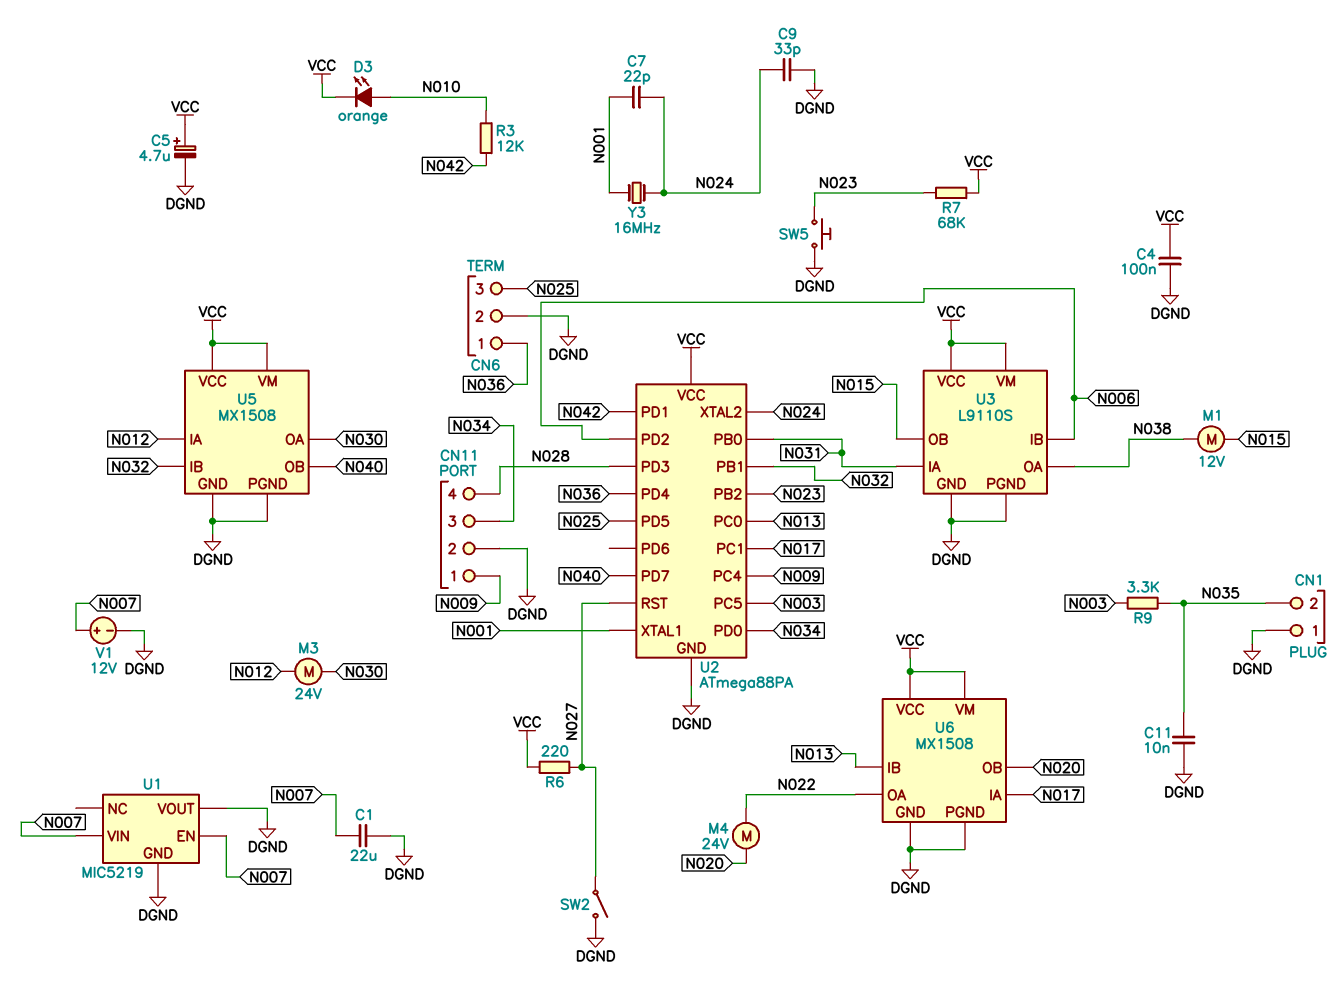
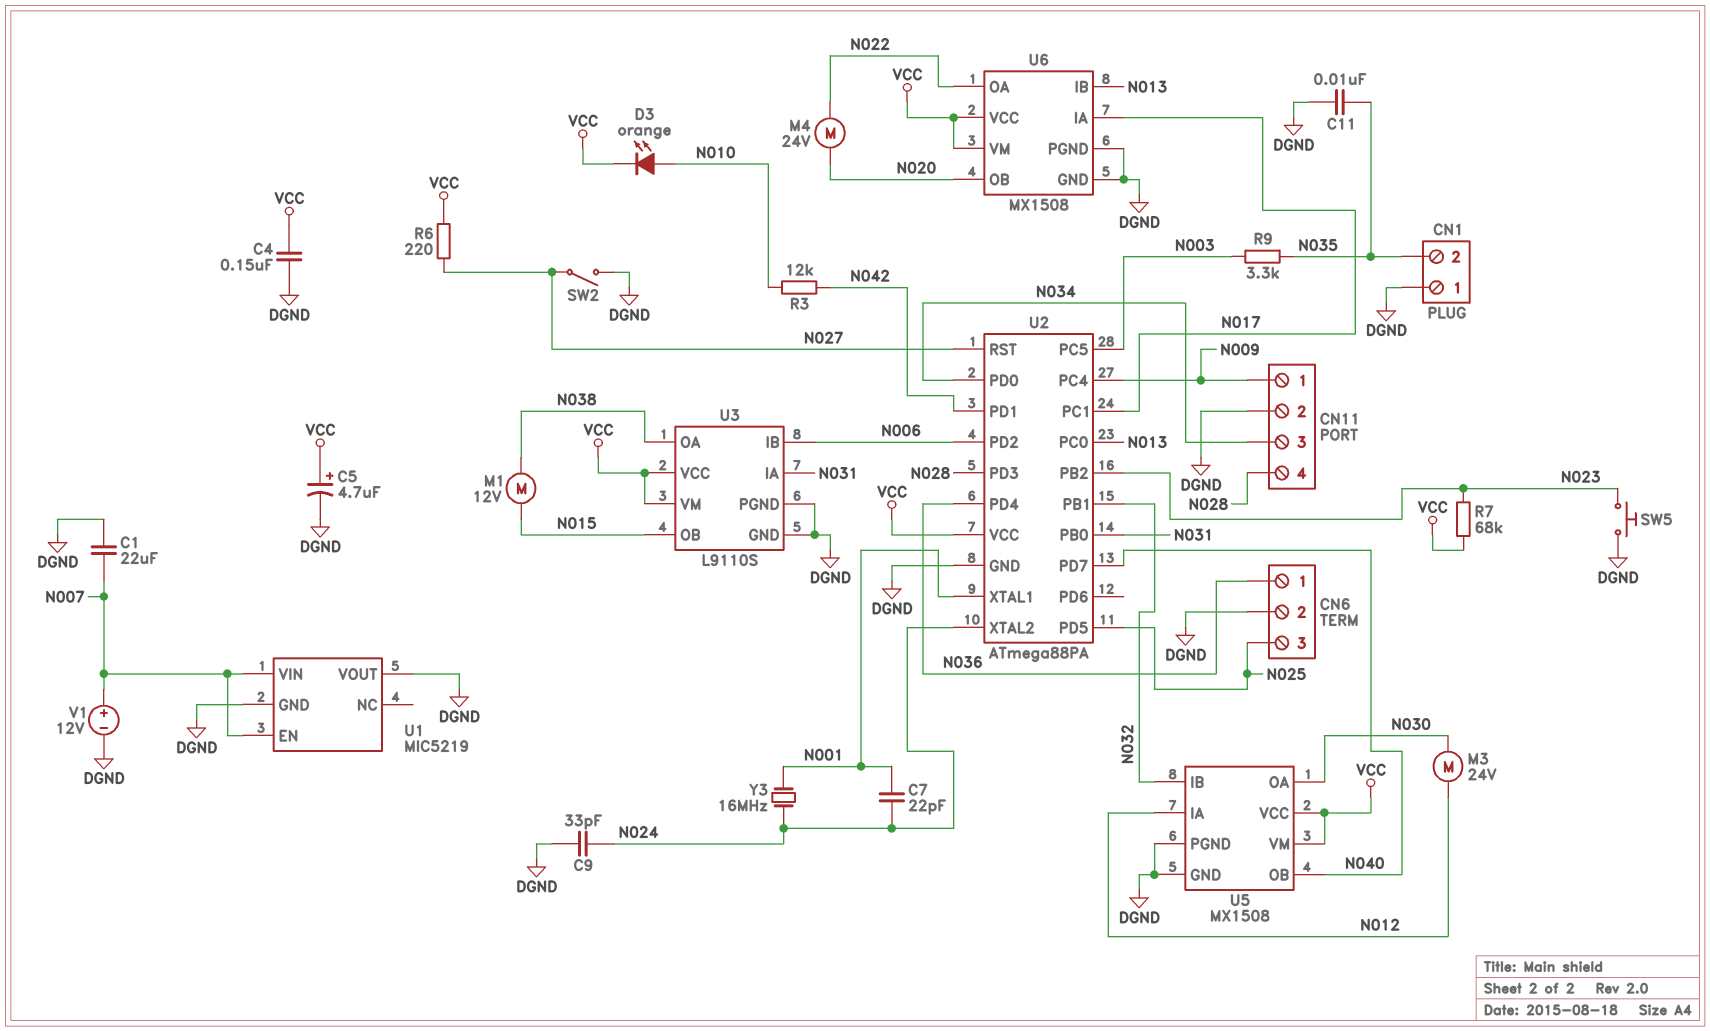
C4: 100nF (DGND, VCC) -> 150nF (DGND, VCC)

